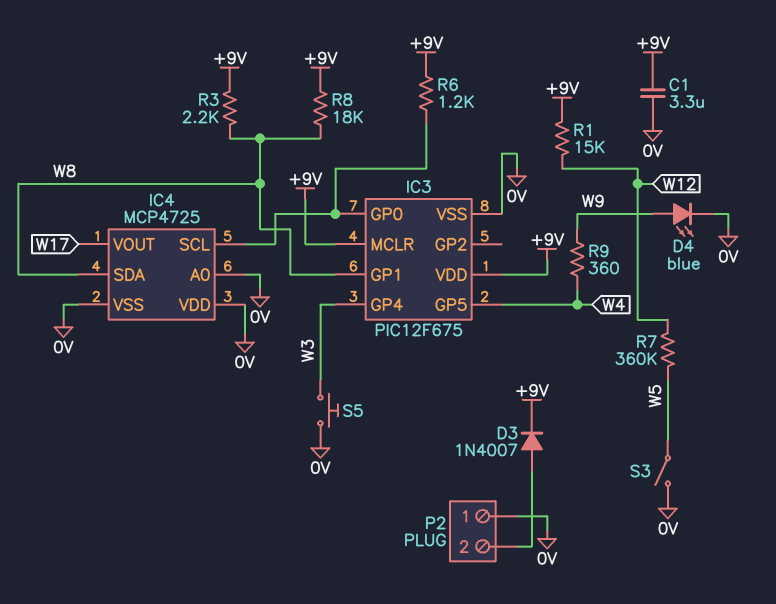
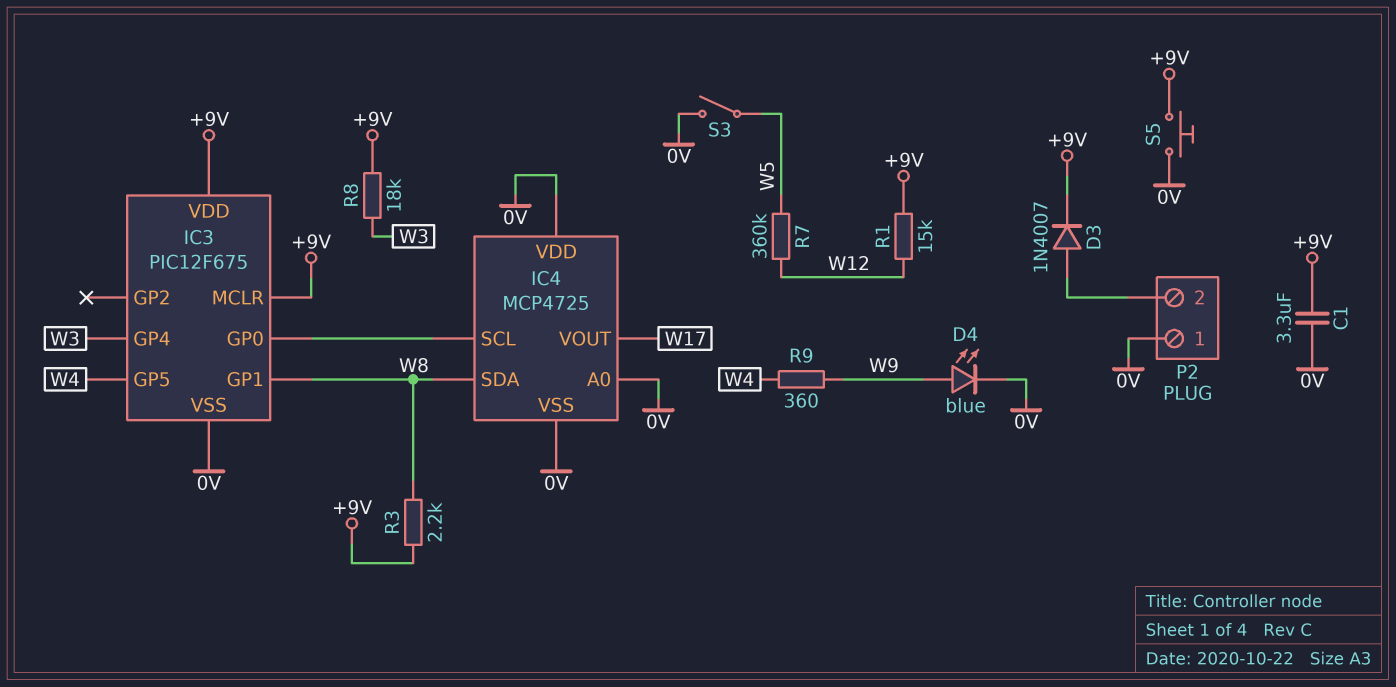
R6: 1.2k (+9V, IC3/GP0) -> none
R8: 18k (+9V, W8) -> 18k (+9V, W3)
S5: button (0V, W3) -> button (+9V, 0V)

